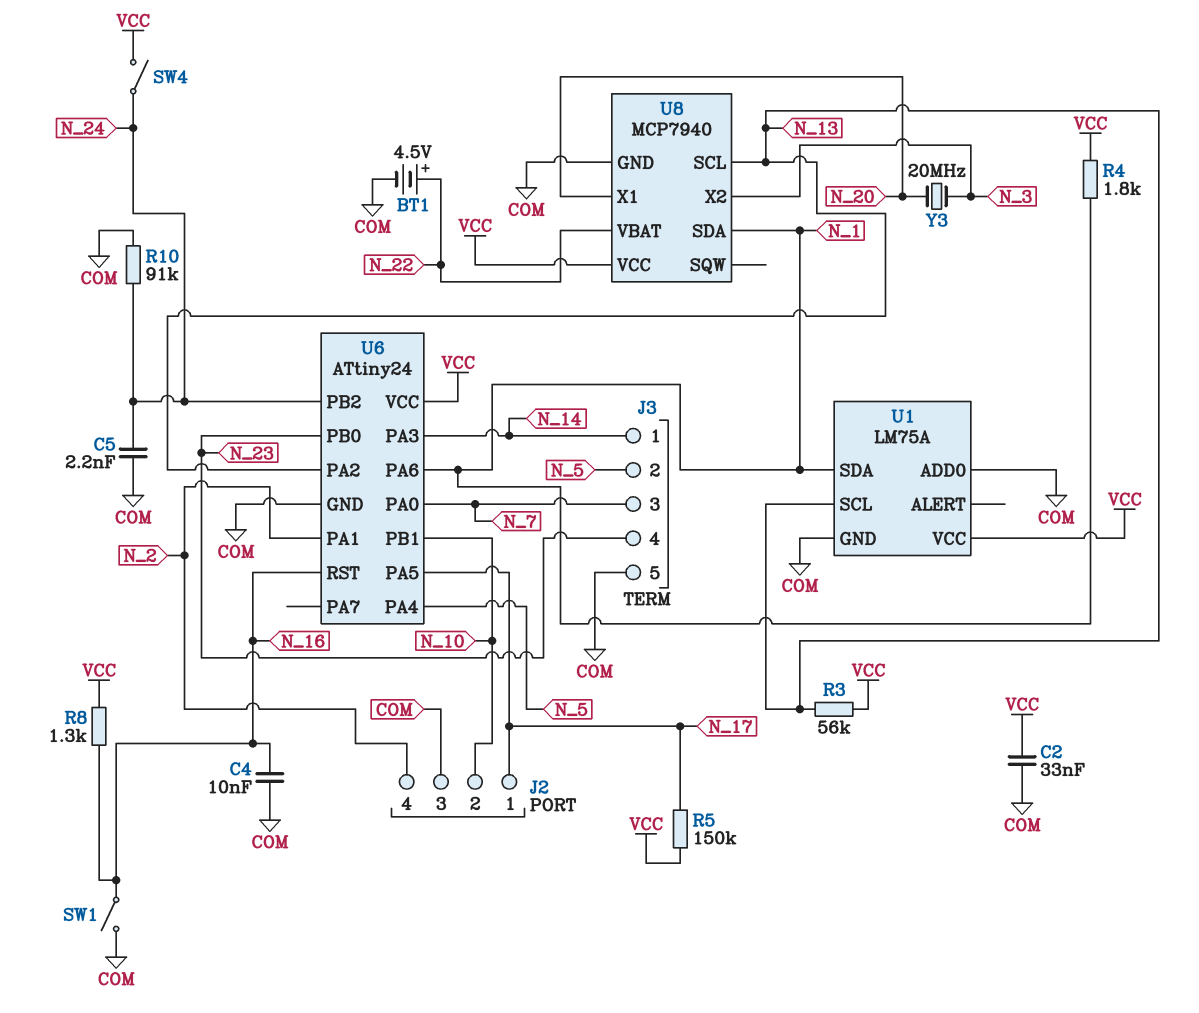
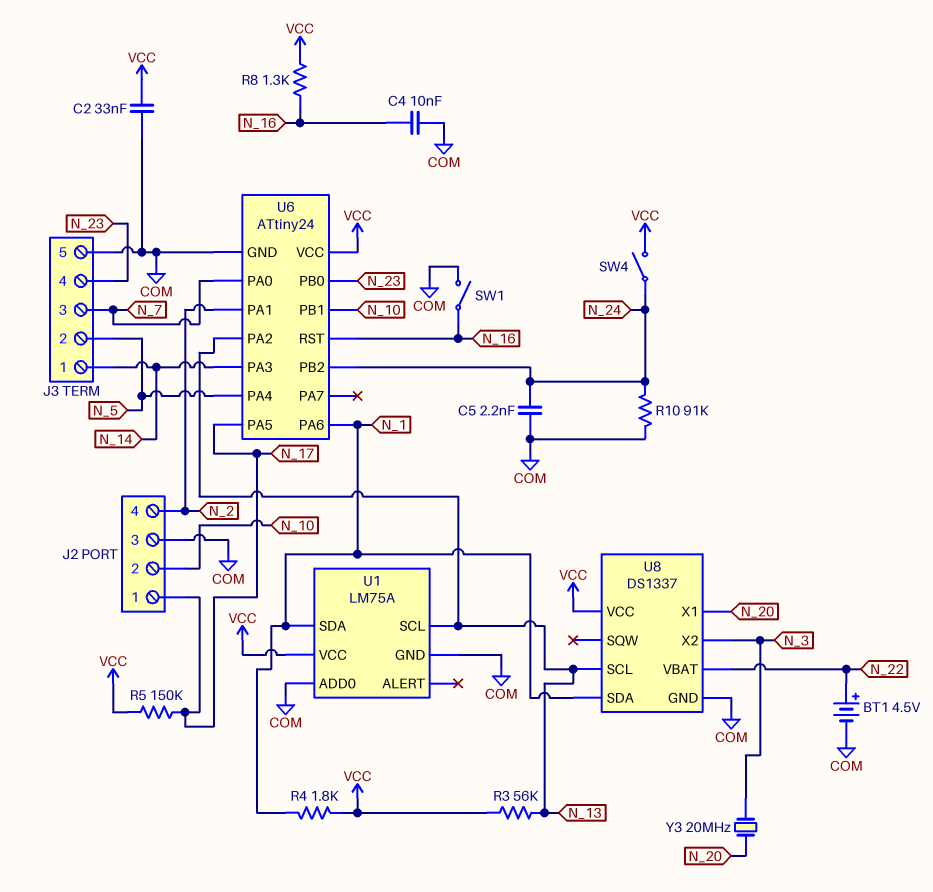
U8: MCP7940 -> DS1337

